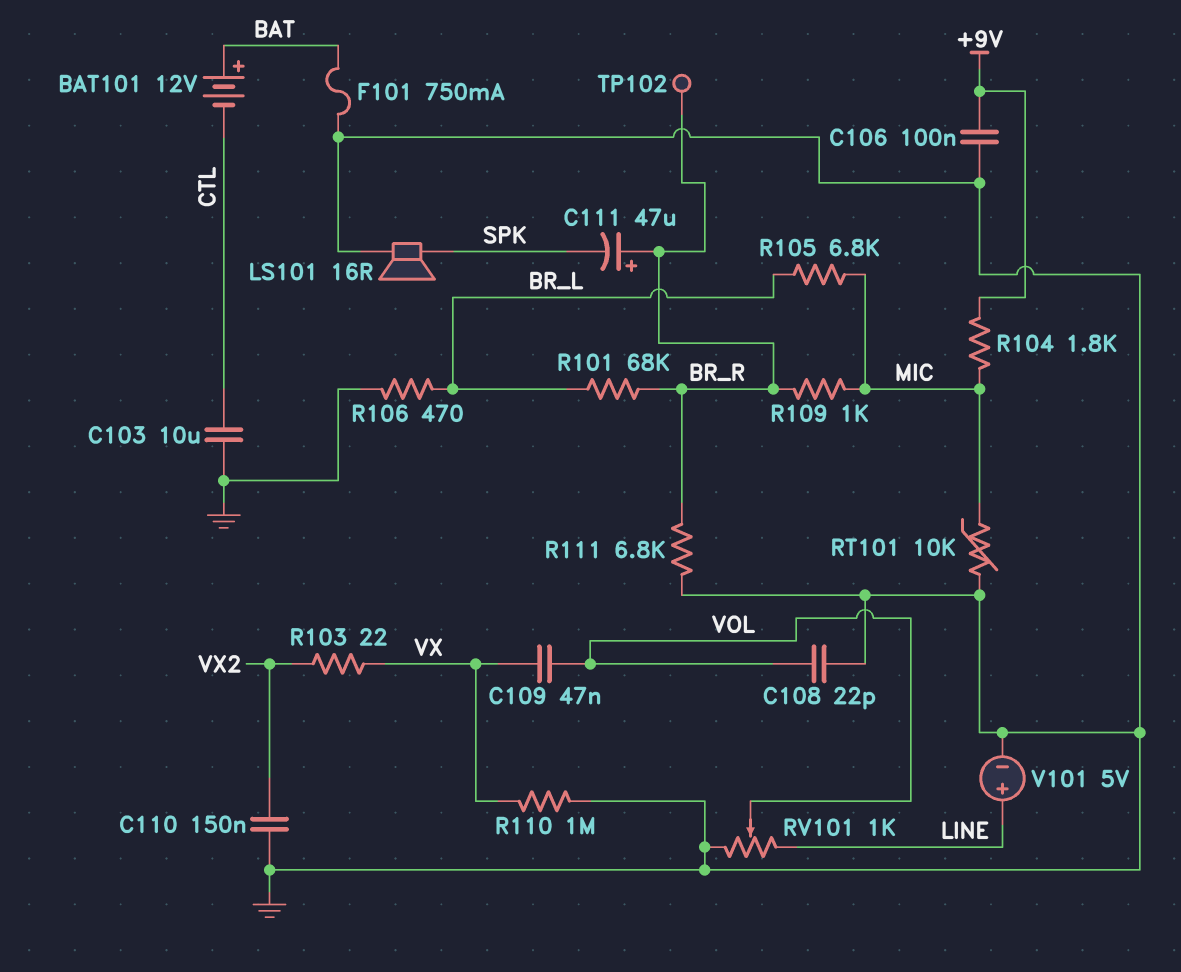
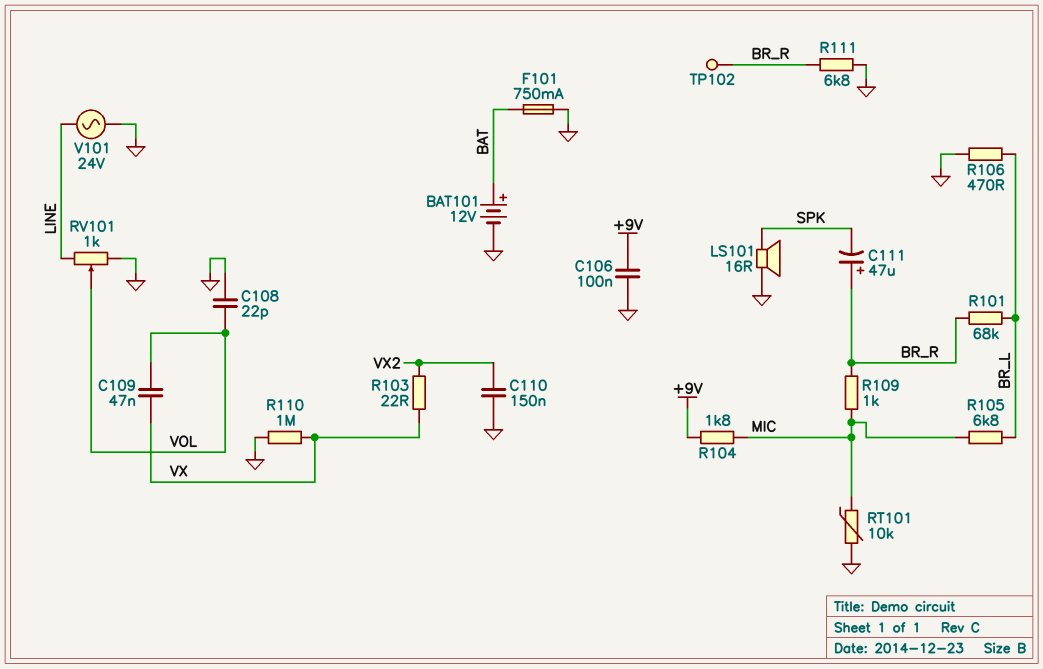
BAT101: 12V (plus BAT, minus CTL) -> 12V (plus BAT, minus GND)
C103: 10uF (CTL, GND) -> none
V101: 5V (plus LINE, minus GND) -> AC 24V (GND, LINE)

